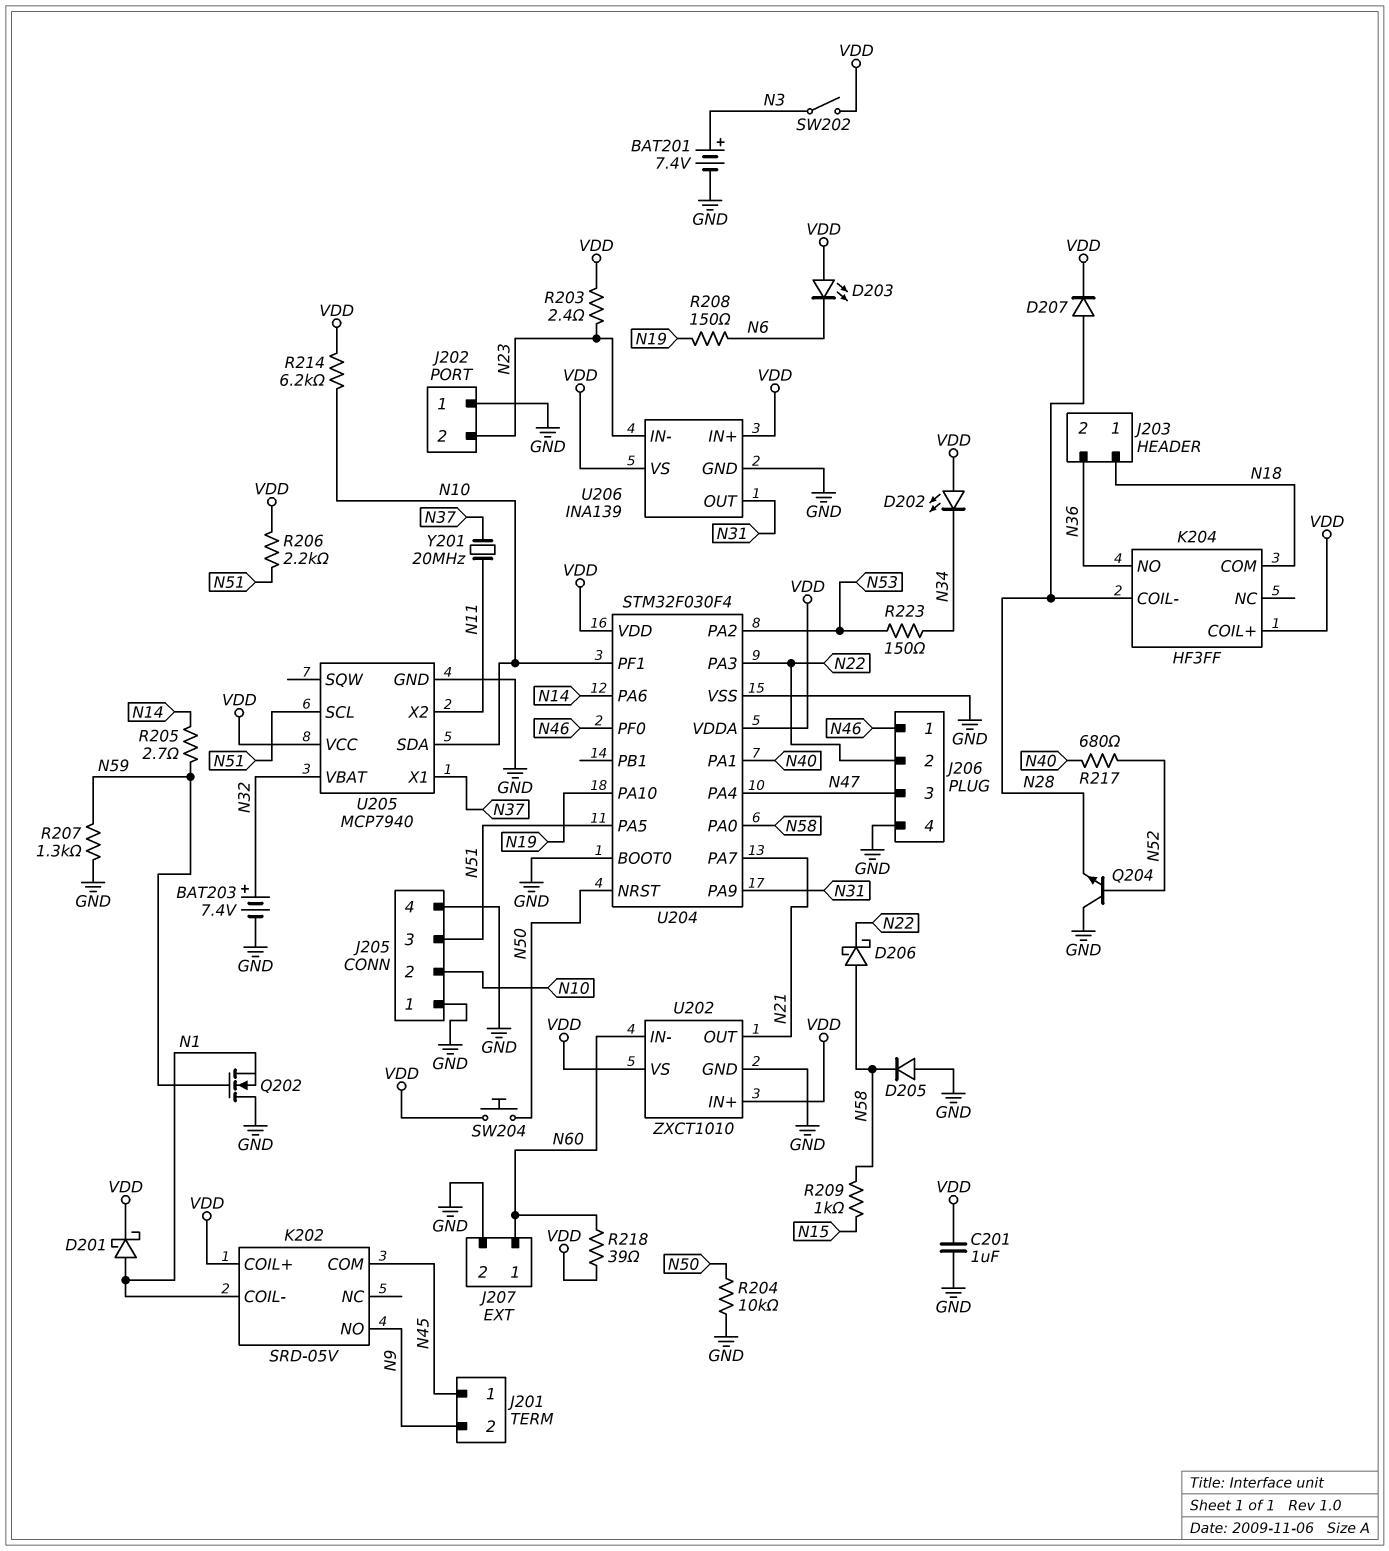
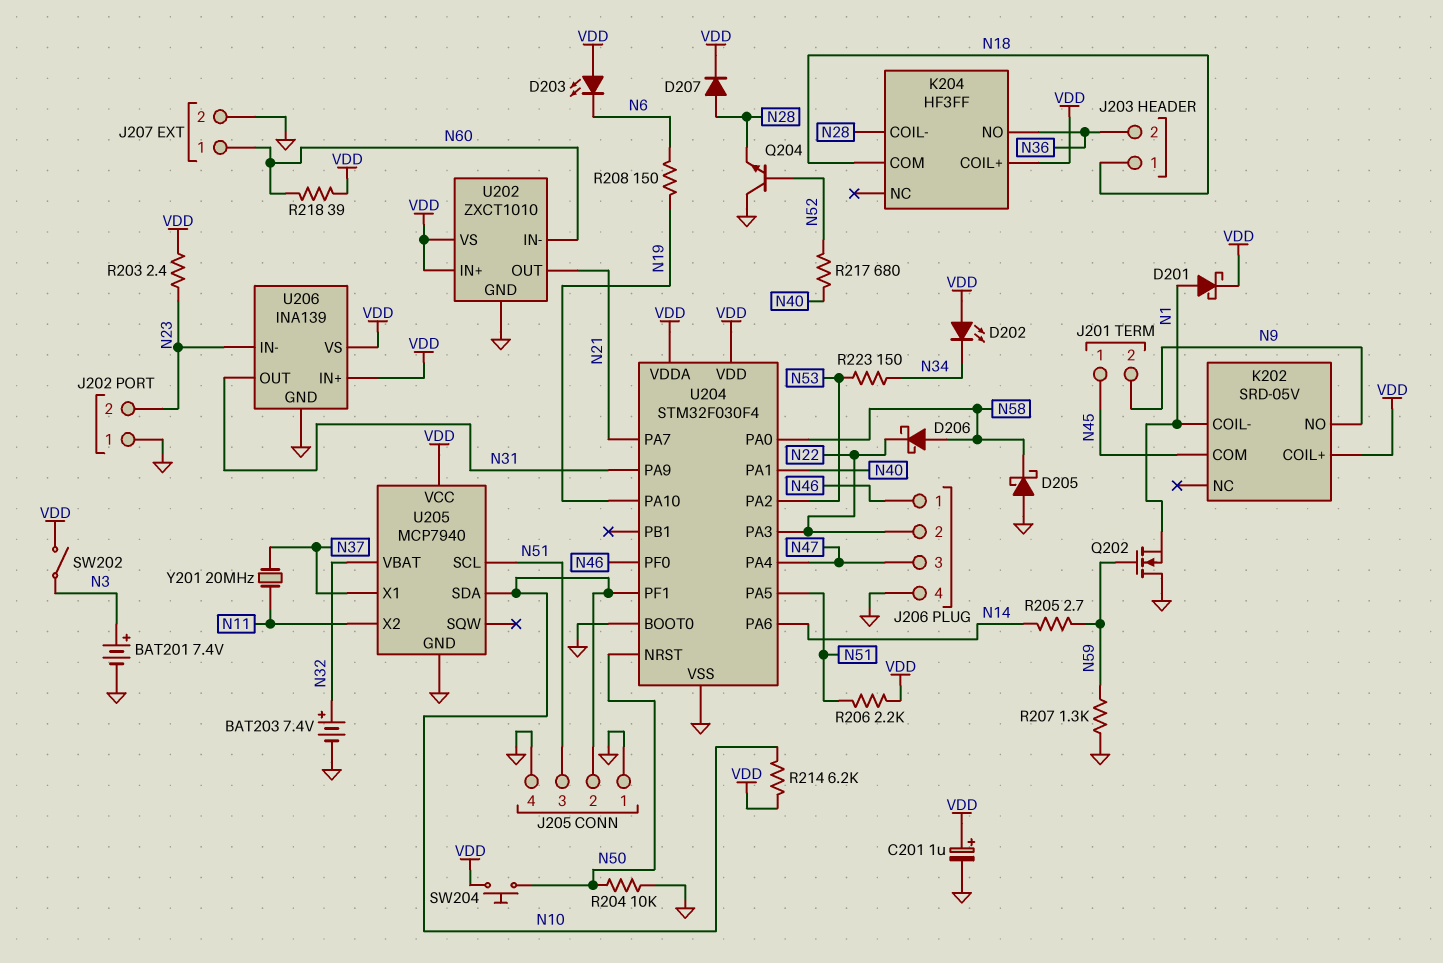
C201: 1uF (GND, VDD) -> 1uF (plus VDD, minus GND)
D205: diode (A GND, K N58) -> schottky (A GND, K N58)
R209: 1k (N15, N58) -> none

